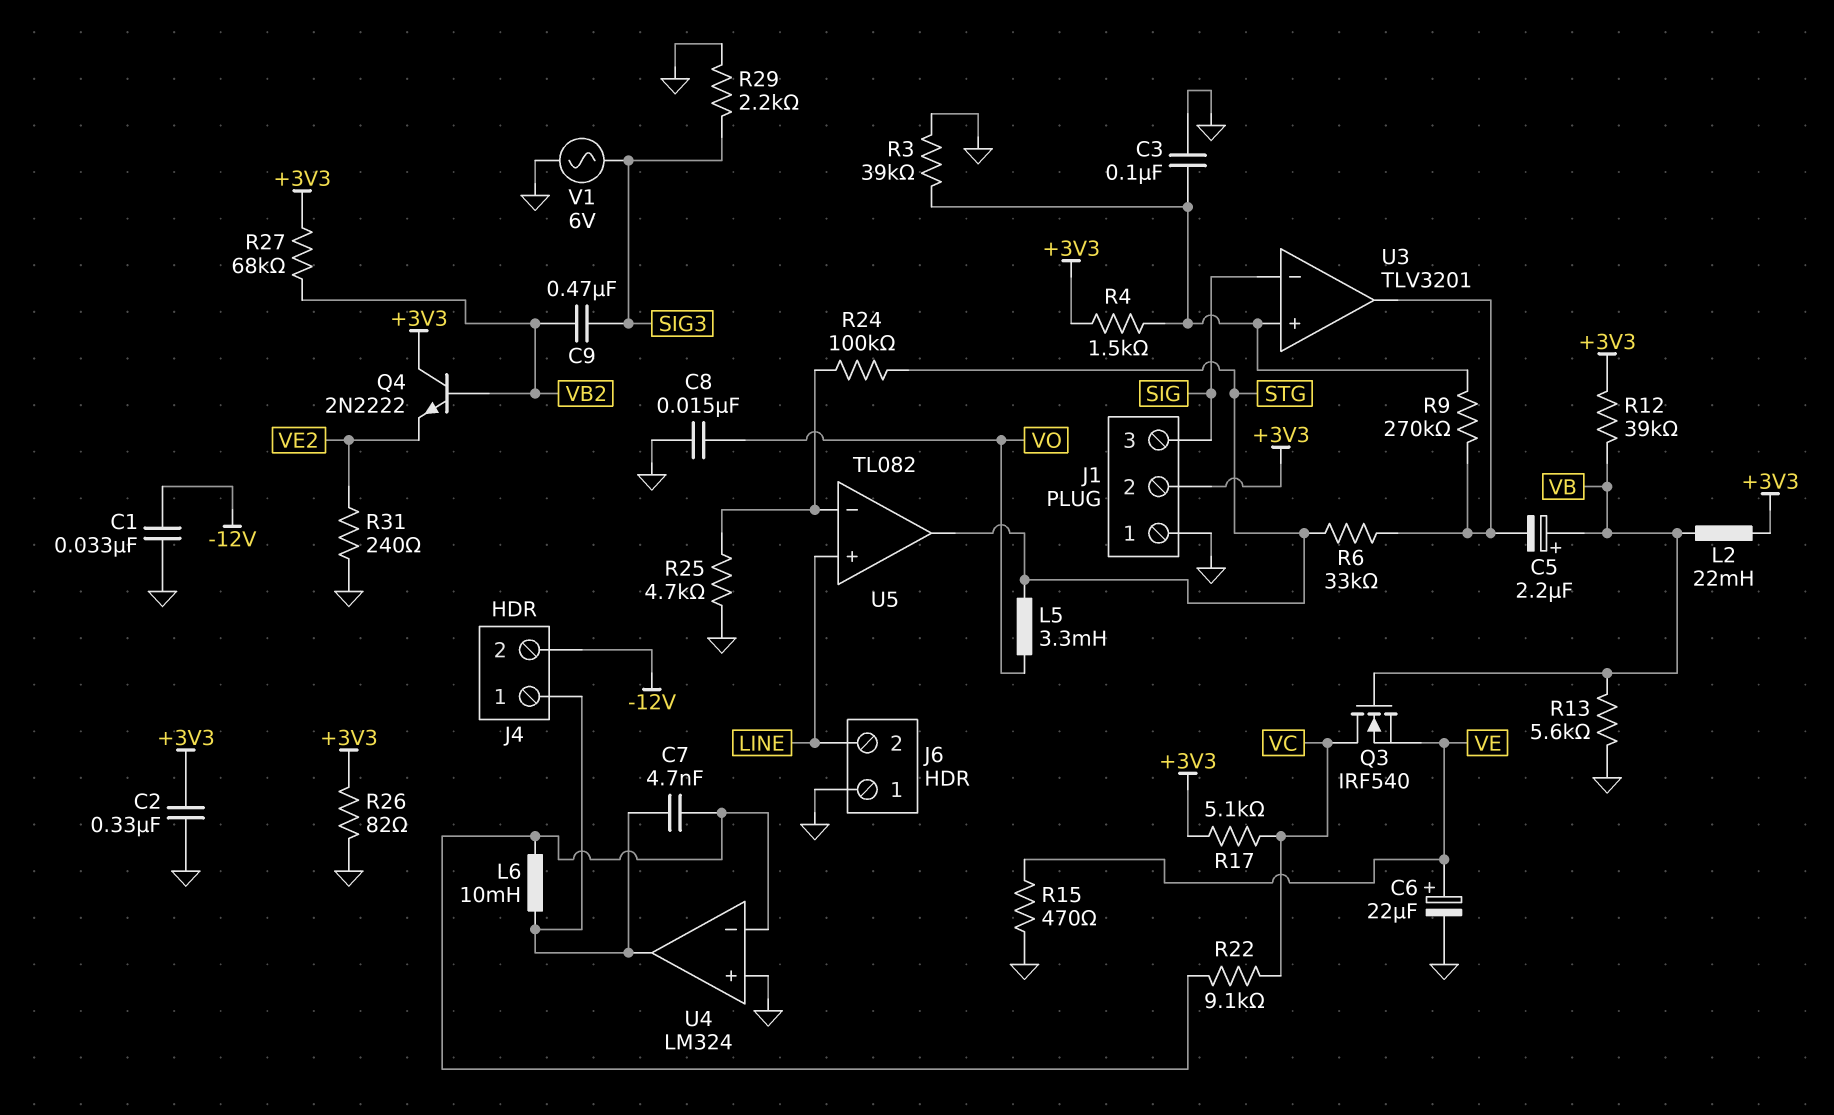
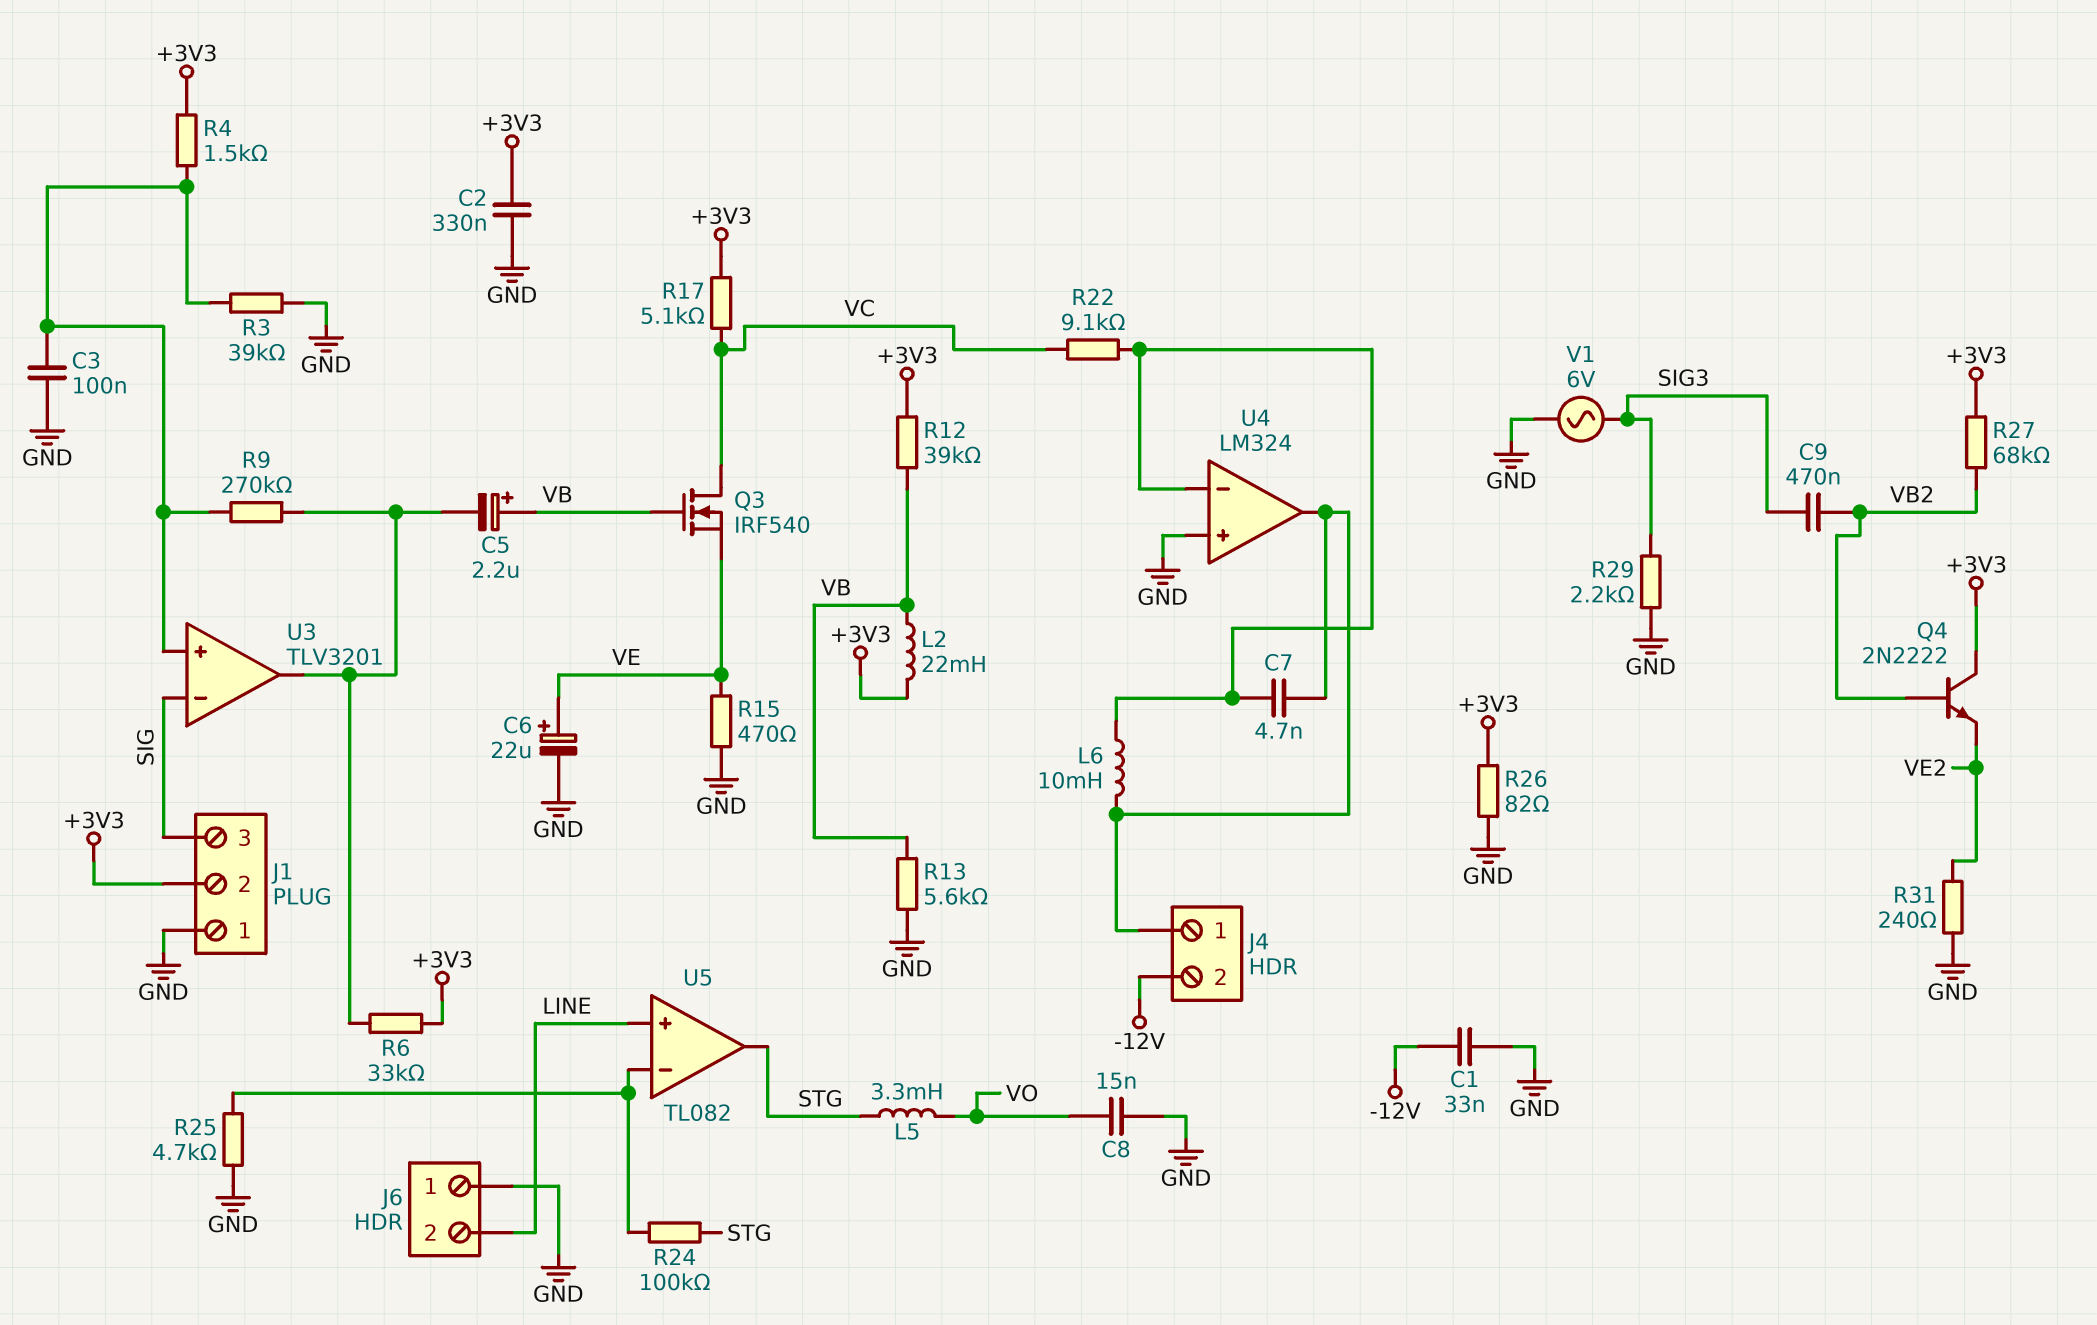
R6: 33k (STG, U3/out) -> 33k (+3V3, U3/out)

